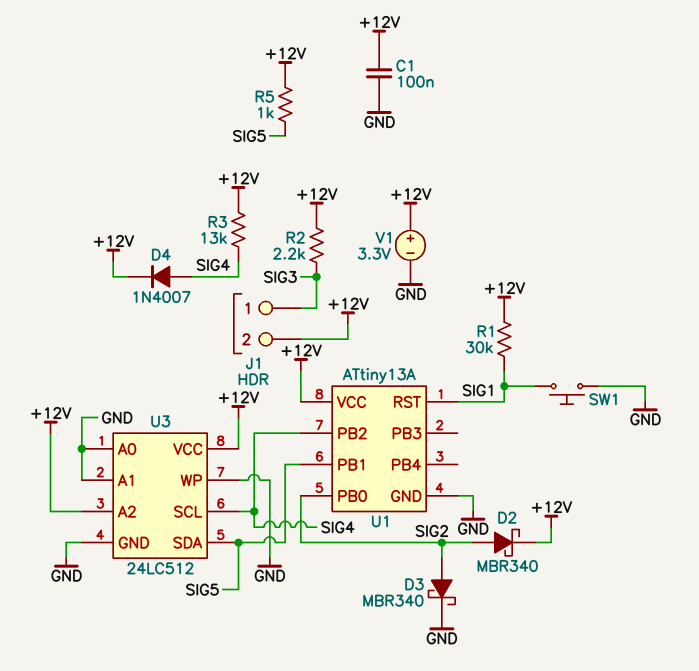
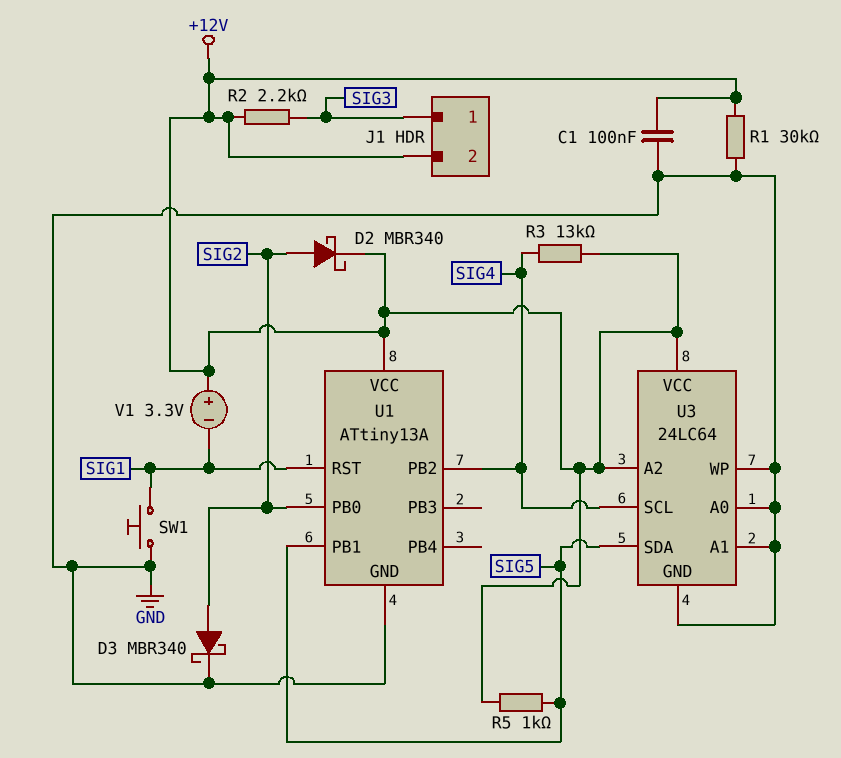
D4: diode 1N4007 (A SIG4, K +12V) -> none
R1: 30k (+12V, SIG1) -> 30k (+12V, GND)
U3: 24LC512 -> 24LC64
V1: 3.3V (plus +12V, minus GND) -> 3.3V (plus +12V, minus SIG1)

